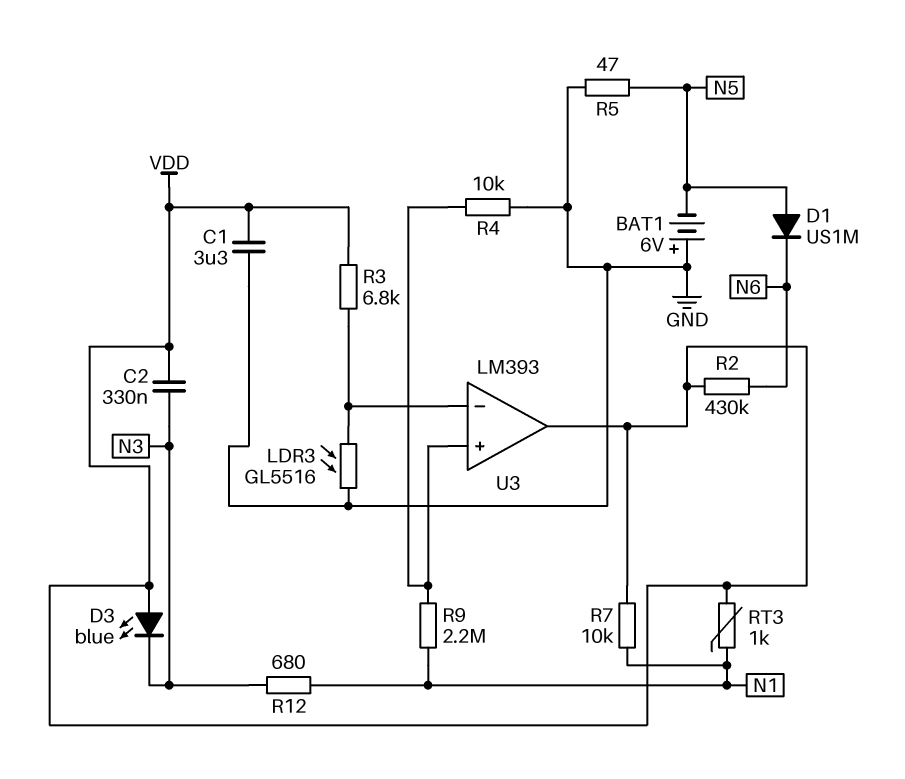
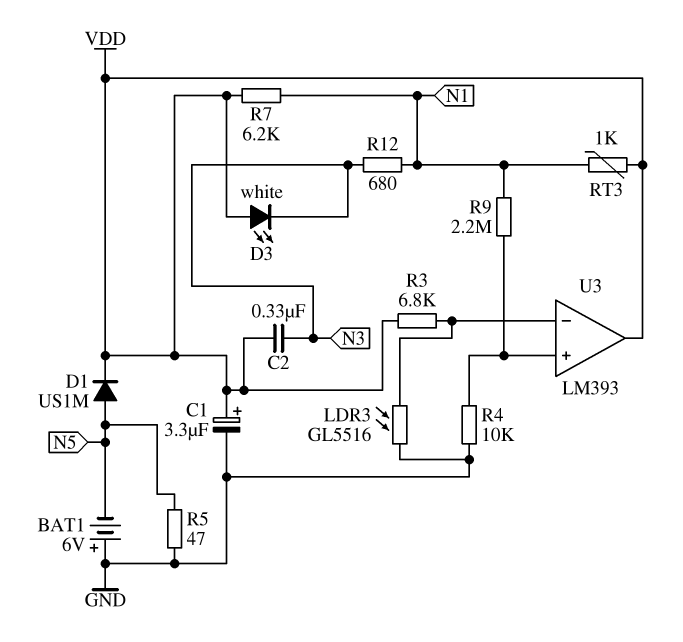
C1: 3.3uF (GND, VDD) -> 3.3uF (plus VDD, minus GND)
D1: diode US1M (A N5, K N6) -> diode US1M (A N5, K VDD)
D3: LED blue (A VDD, K N3) -> LED white (A VDD, K N3)
R2: 430k (N6, VDD) -> none
R7: 10k (N1, VDD) -> 6.2k (N1, VDD)

